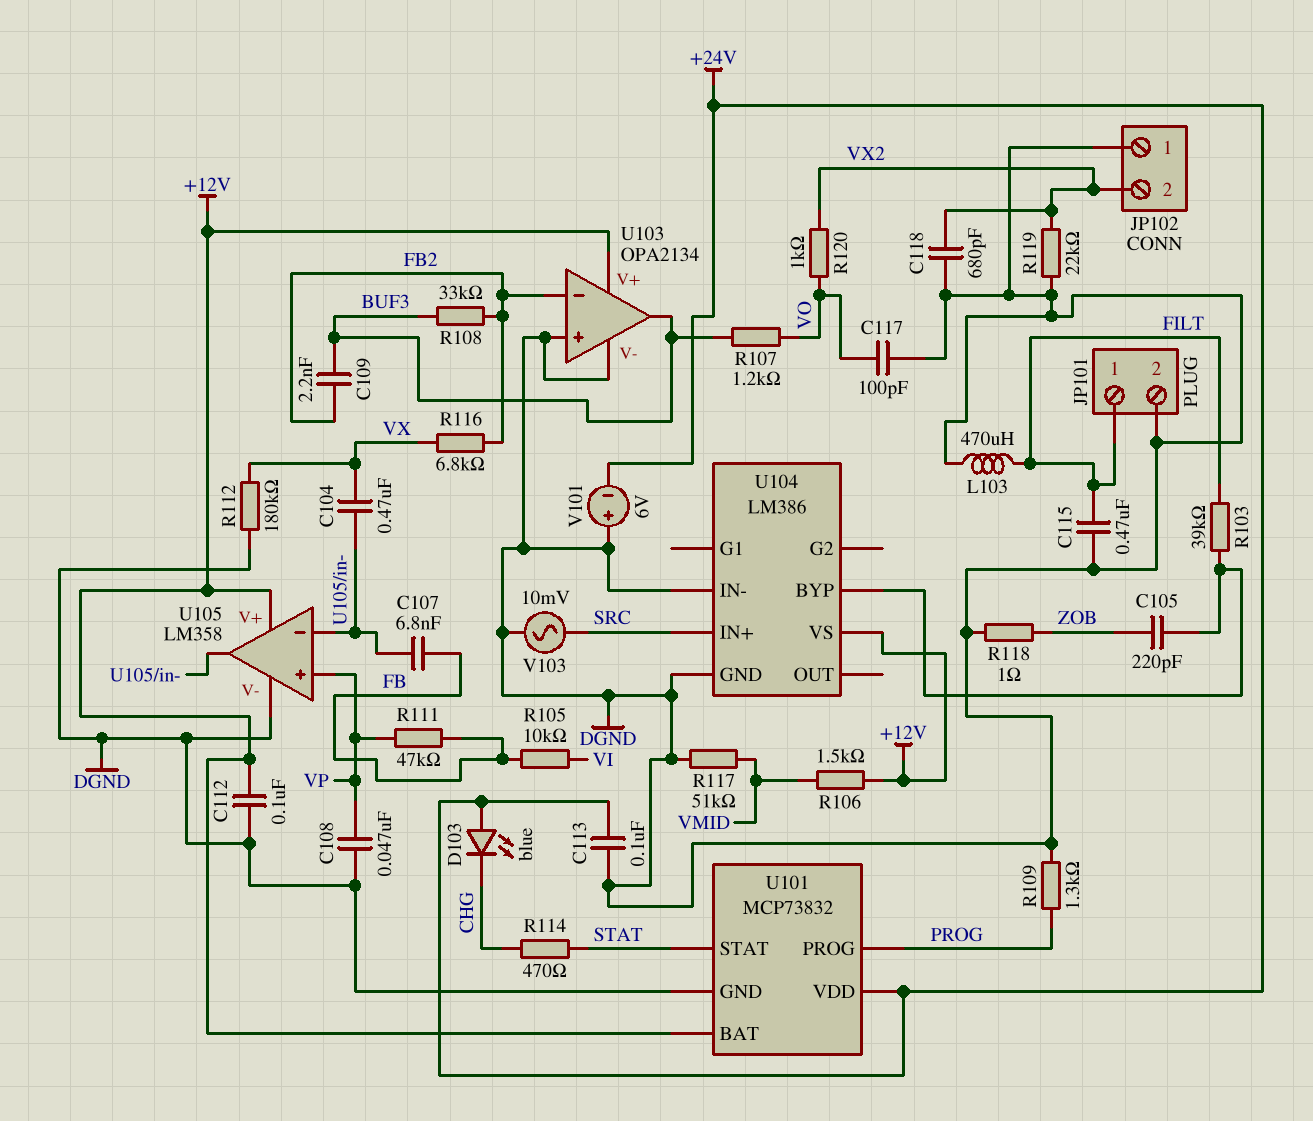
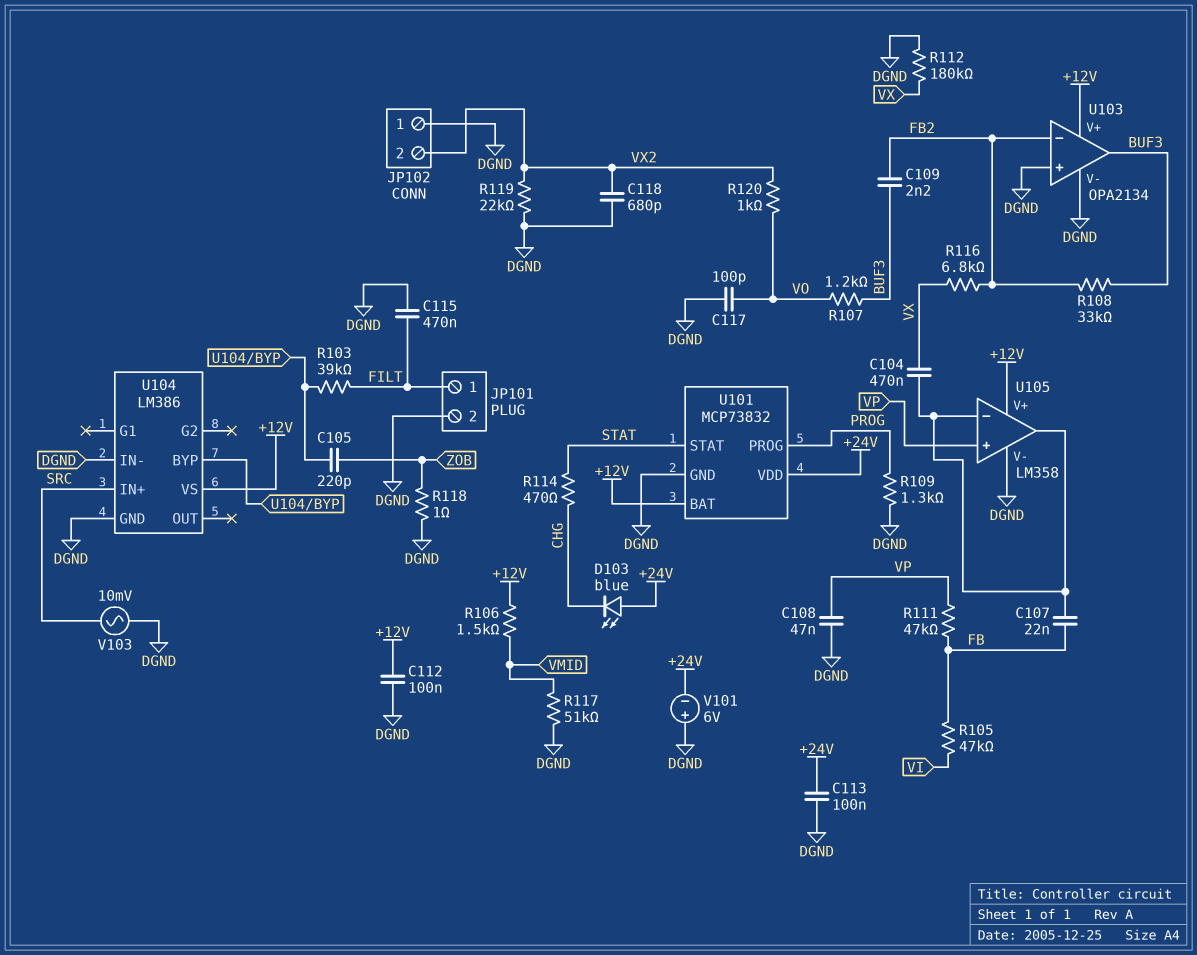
C107: 6.8nF (FB, U105/in-) -> 22nF (FB, U105/in-)
L103: 470uH (DGND, FILT) -> none
R105: 10k (FB, VI) -> 47k (FB, VI)

